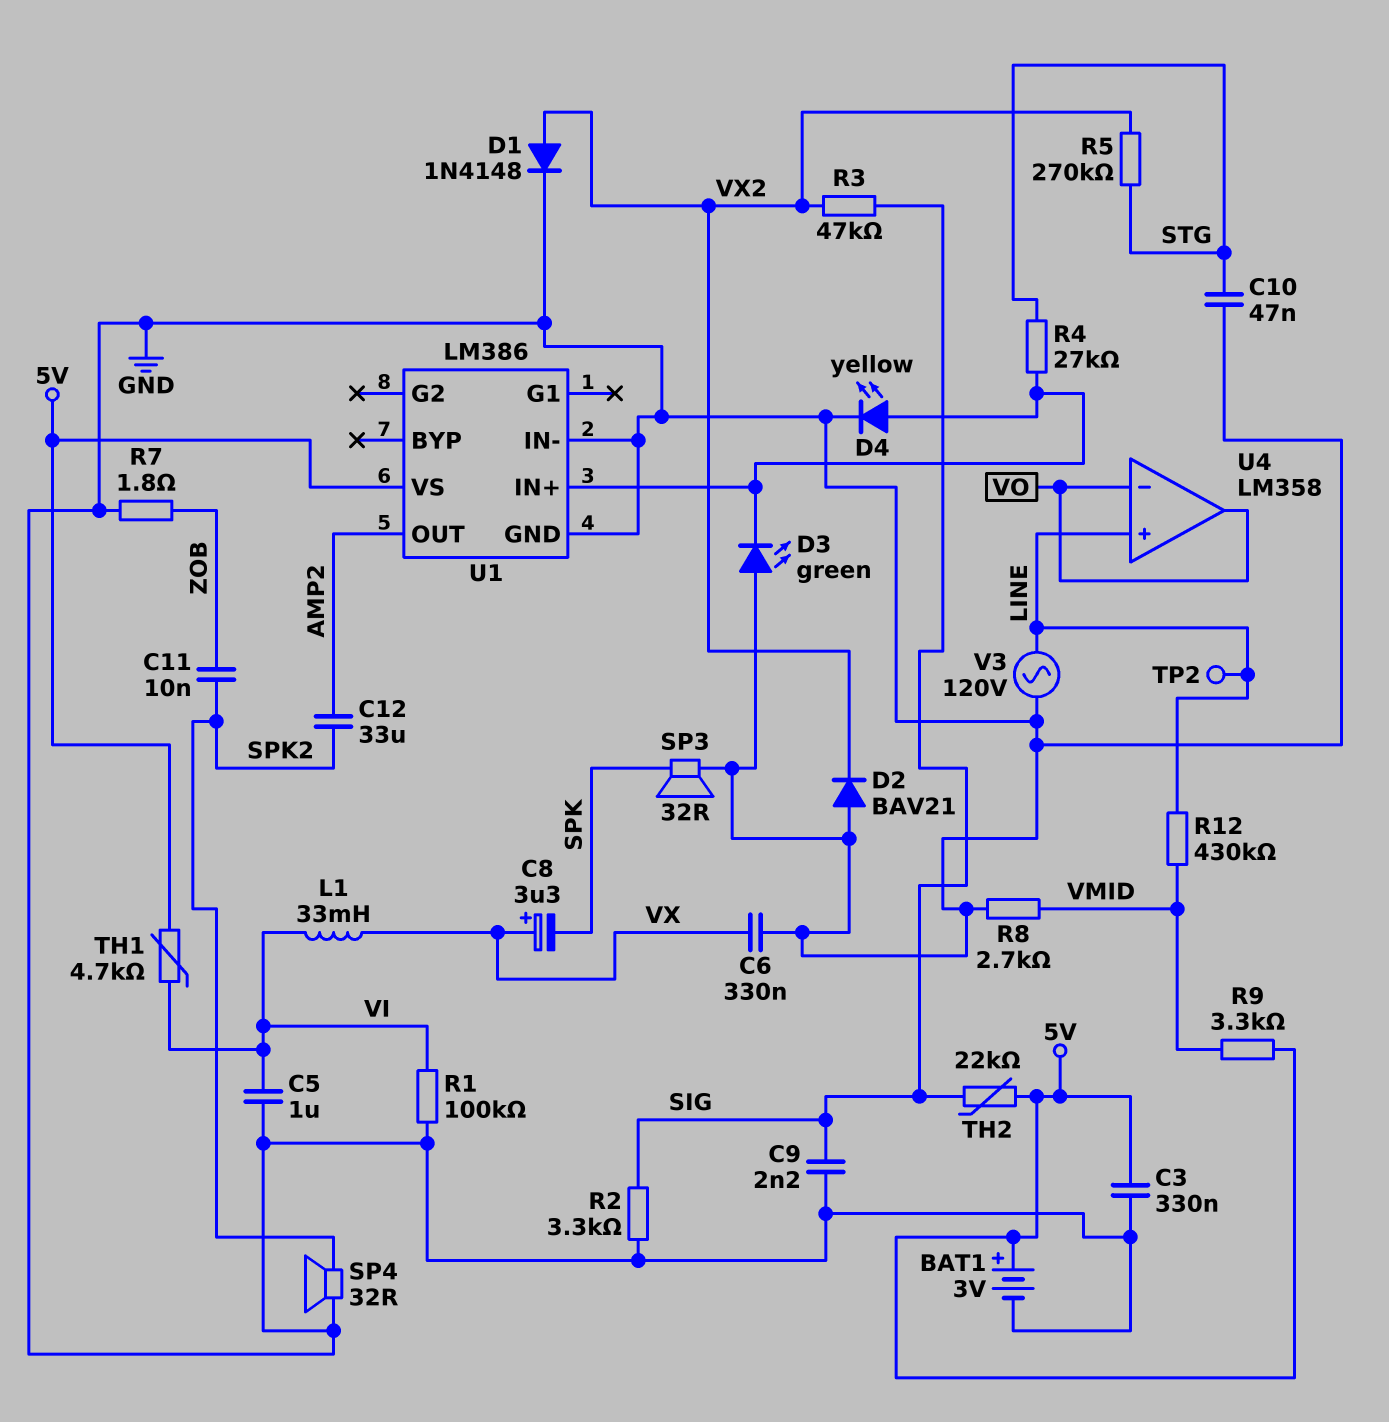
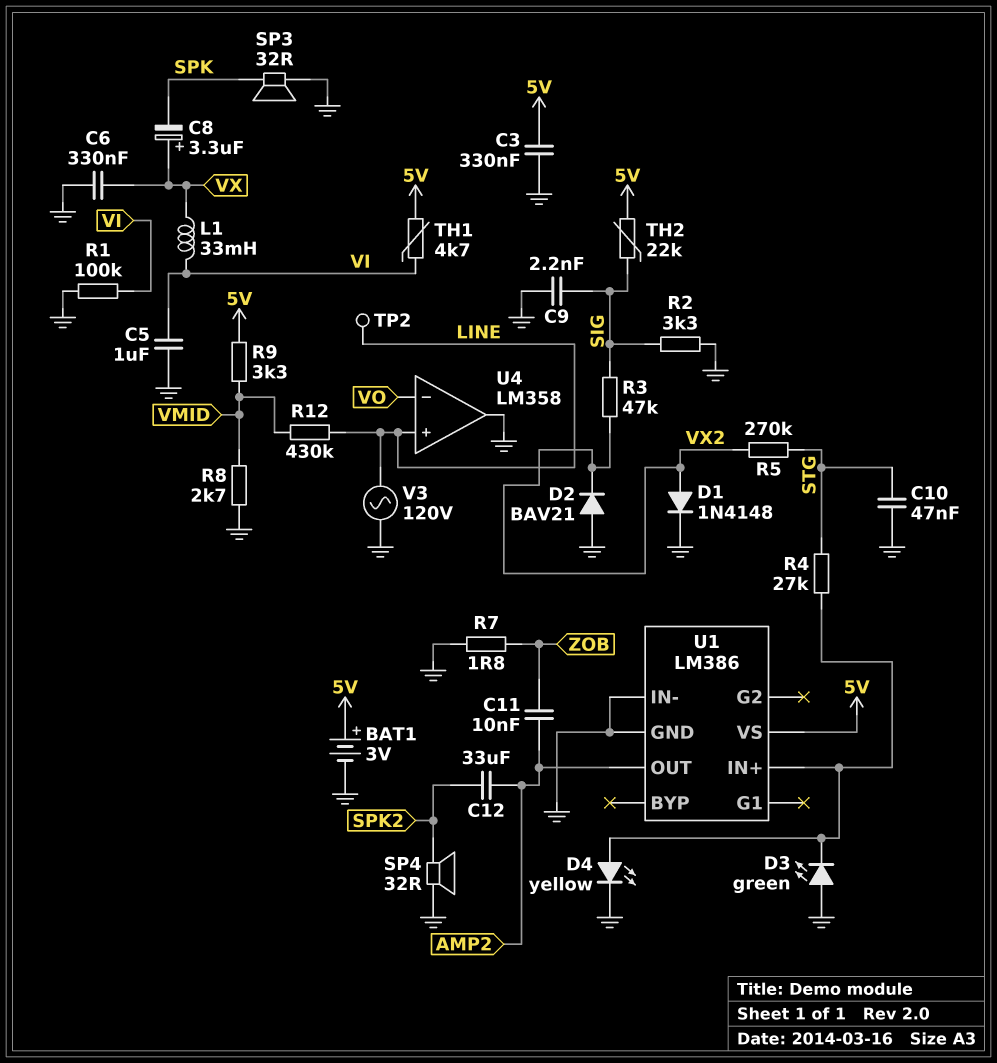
C11: 10nF (SPK2, ZOB) -> 10nF (AMP2, ZOB)
U4 pin out: VO -> GND

